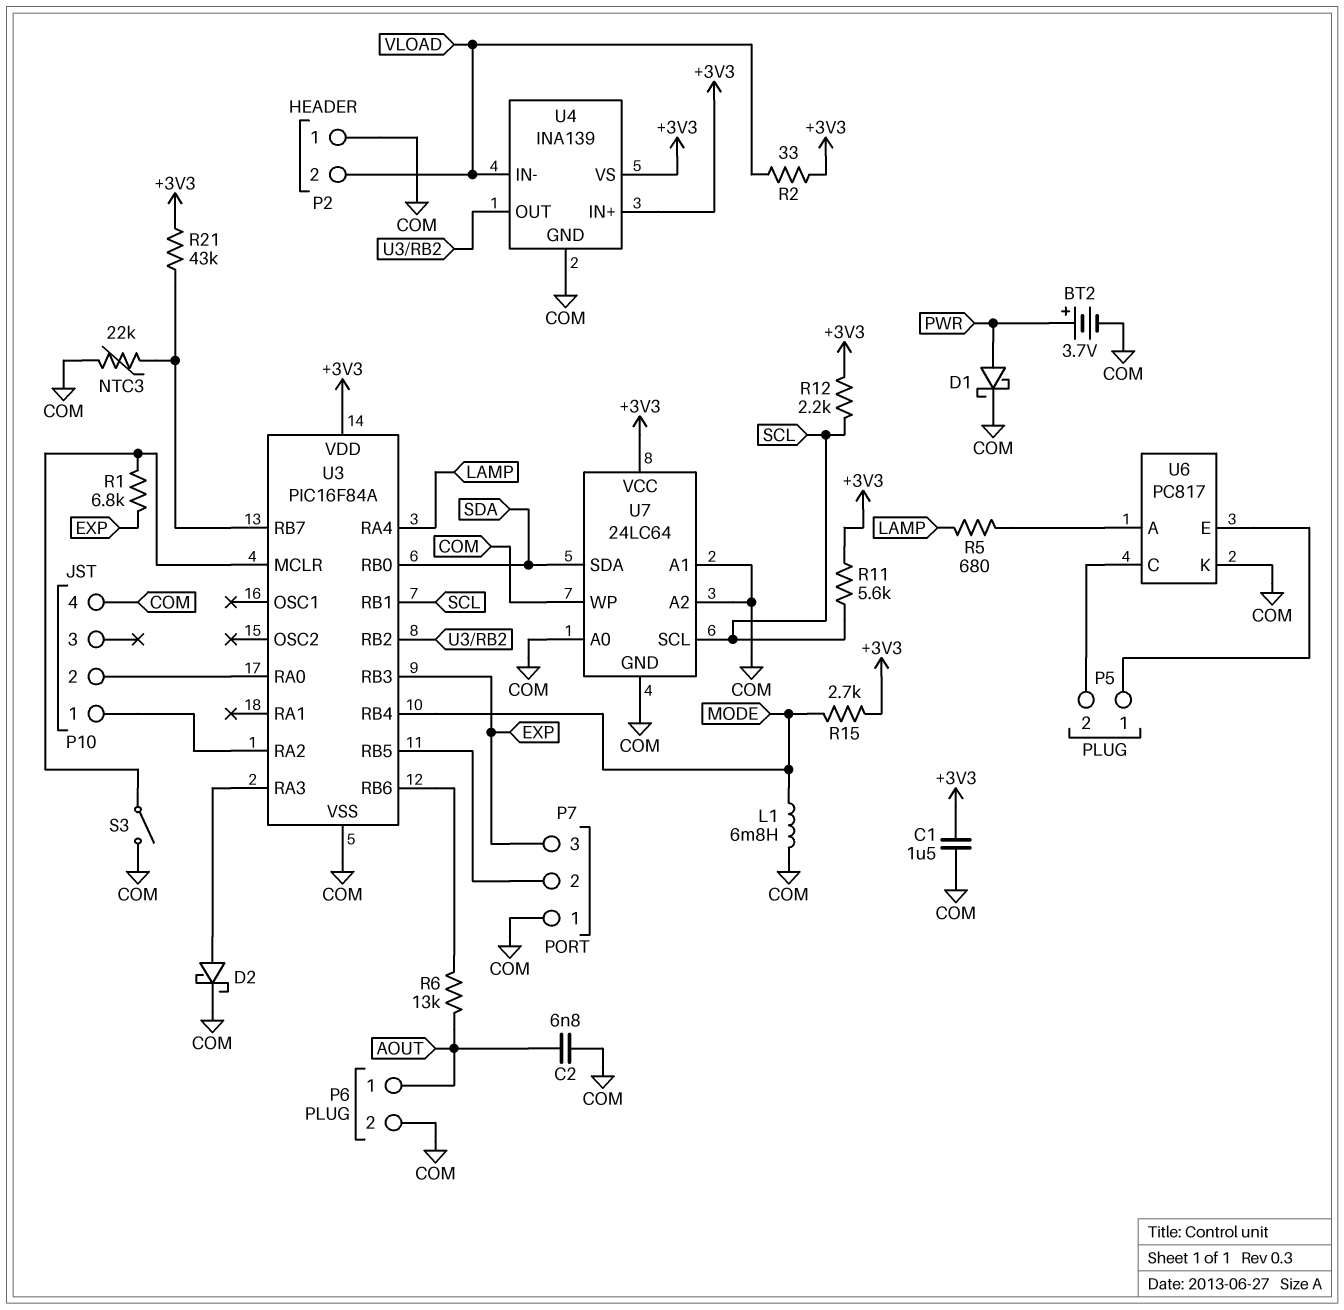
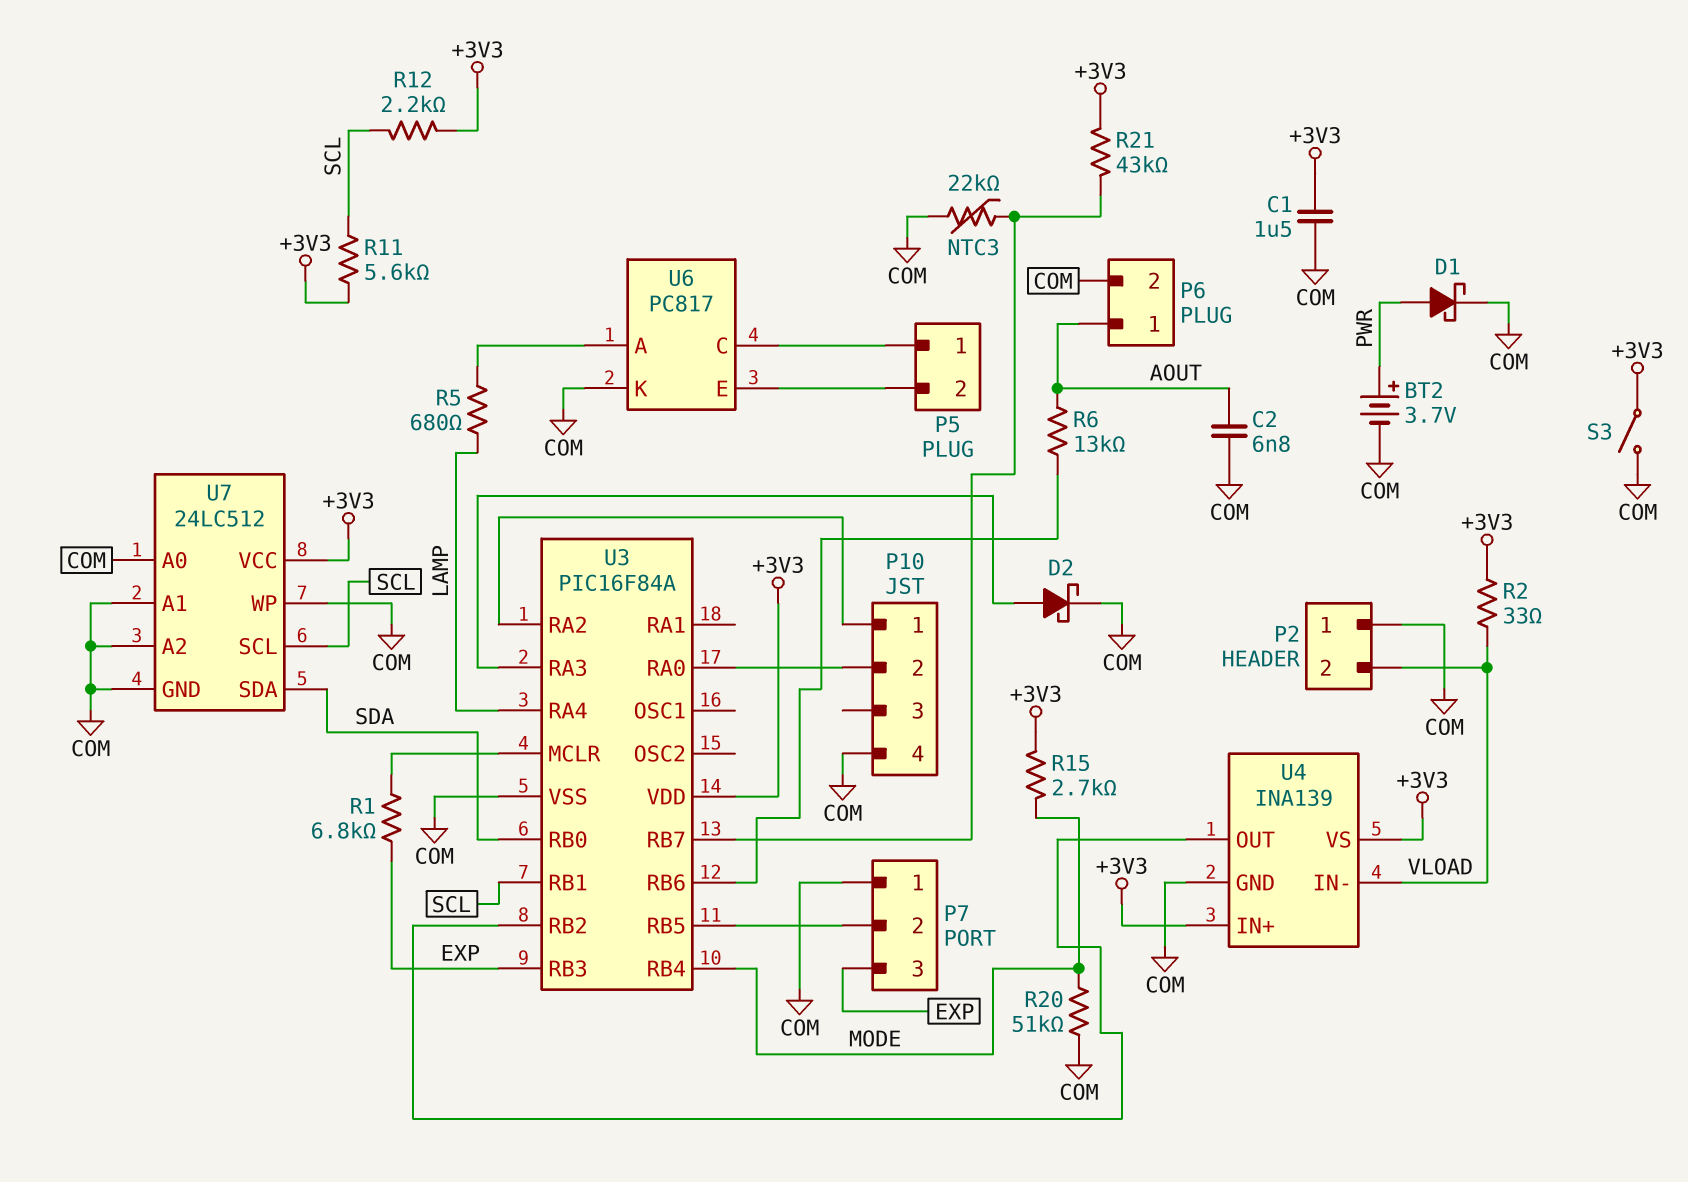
L1: 6.8mH (COM, MODE) -> none
R20: none -> 51k (COM, MODE)
S3: switch (COM, U3/MCLR) -> switch (+3V3, COM)
U6 pin C: P5/2 -> P5/1
U6 pin E: P5/1 -> P5/2
U7: 24LC64 -> 24LC512

